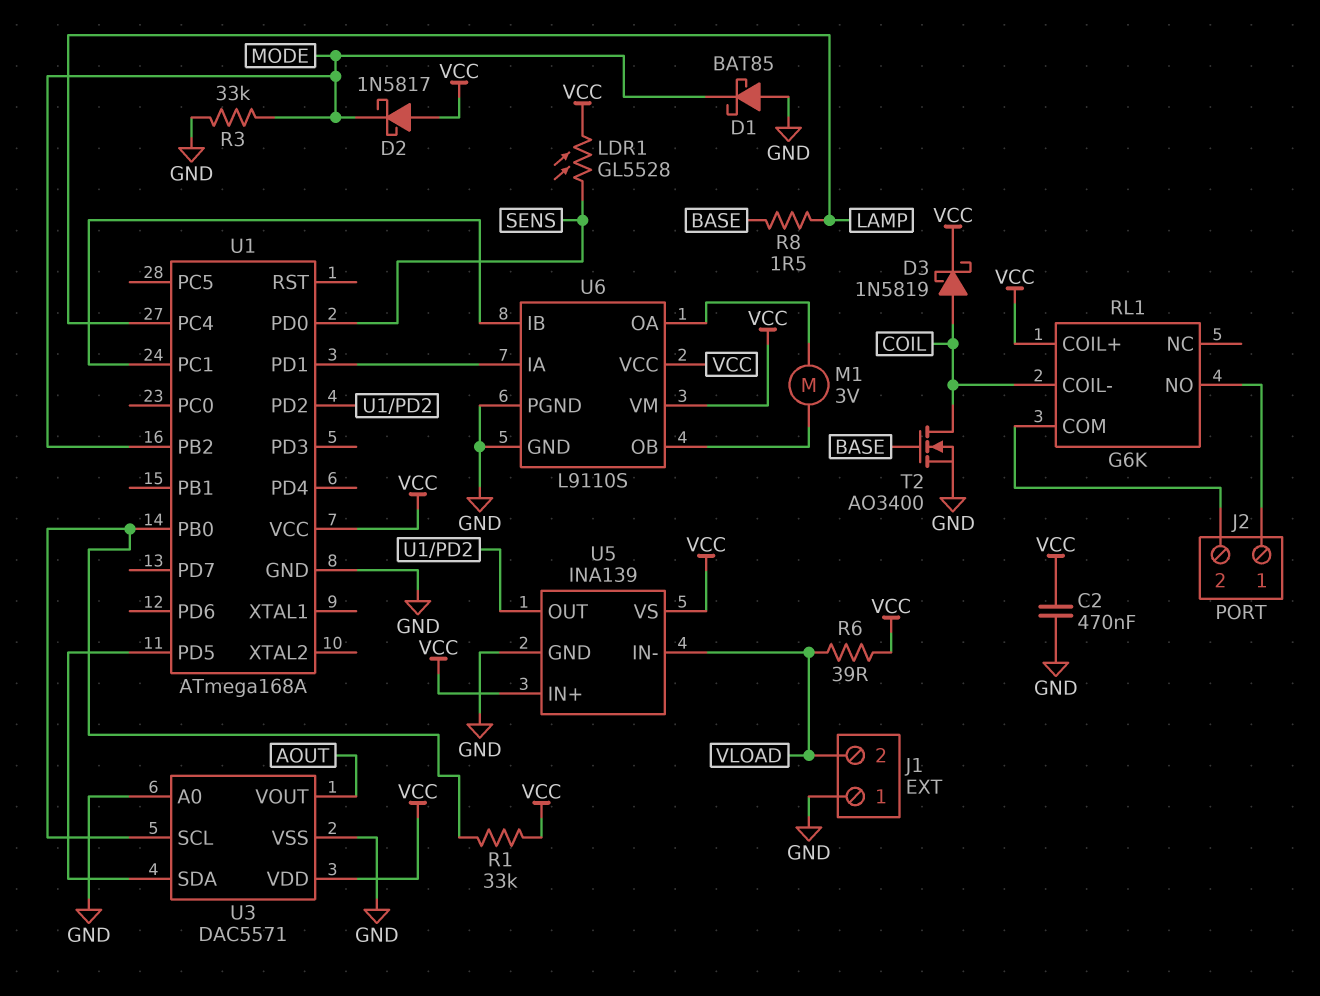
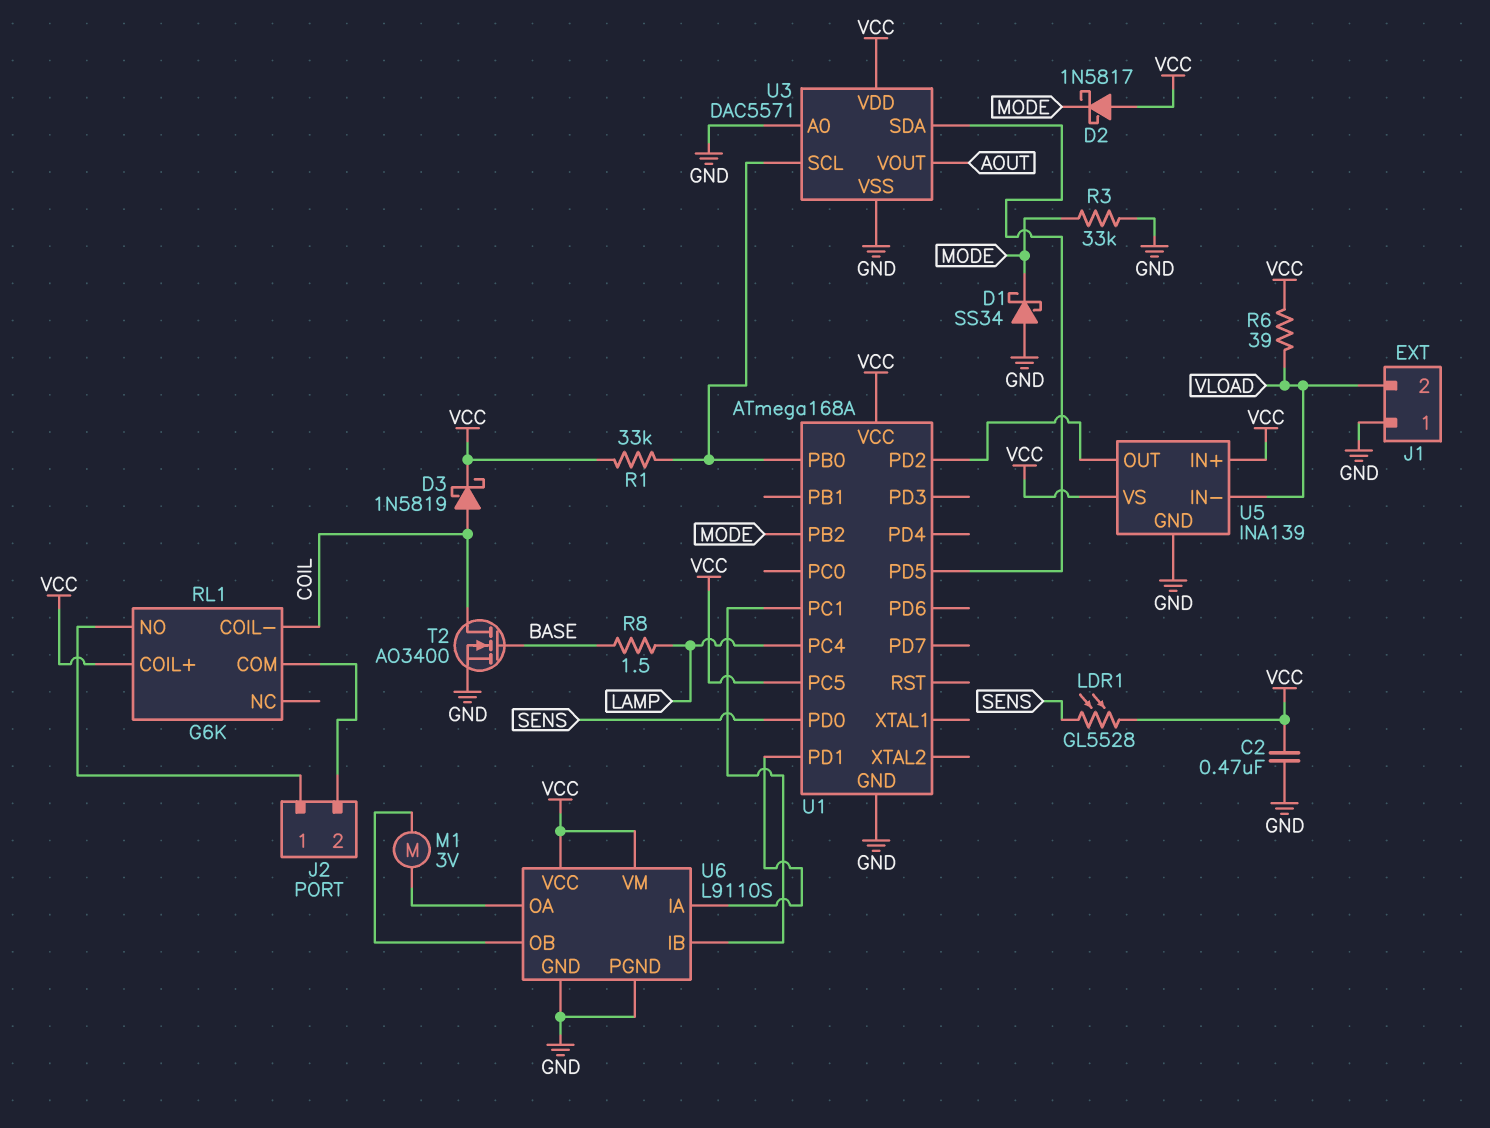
D1: schottky BAT85 (A GND, K MODE) -> schottky SS34 (A GND, K MODE)
U1 pin PC5: none -> VCC

